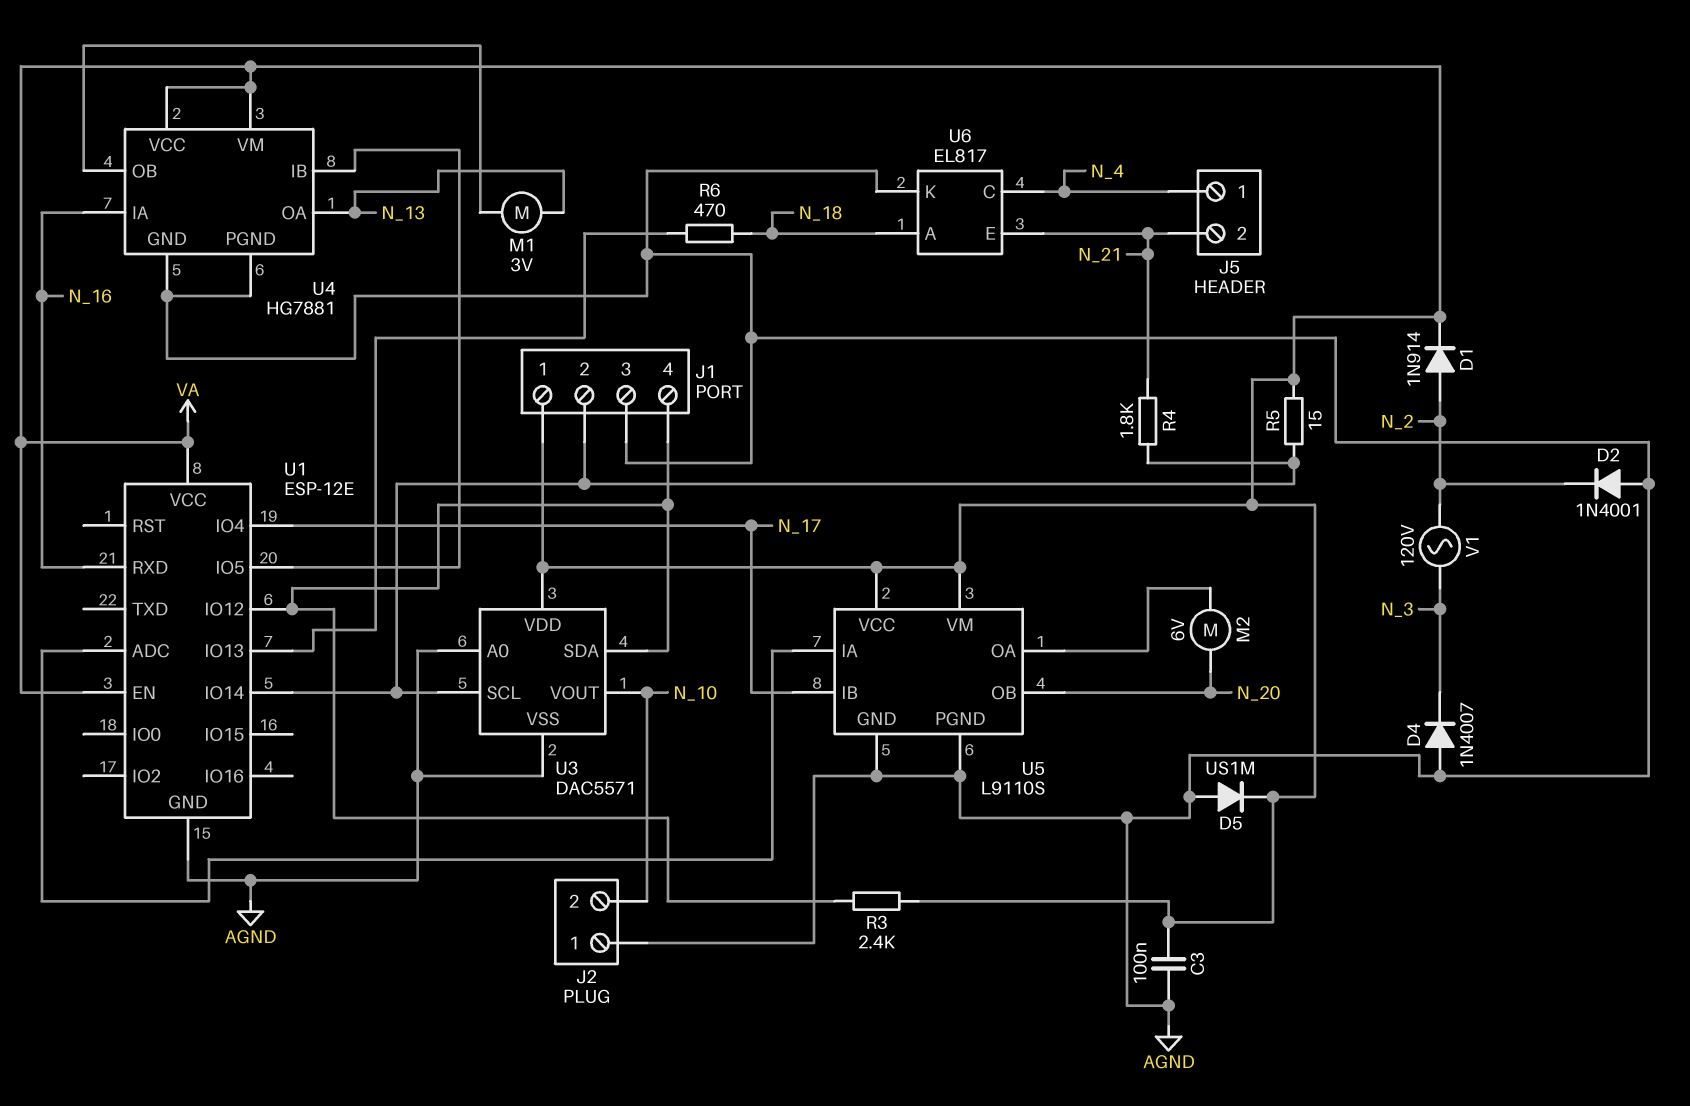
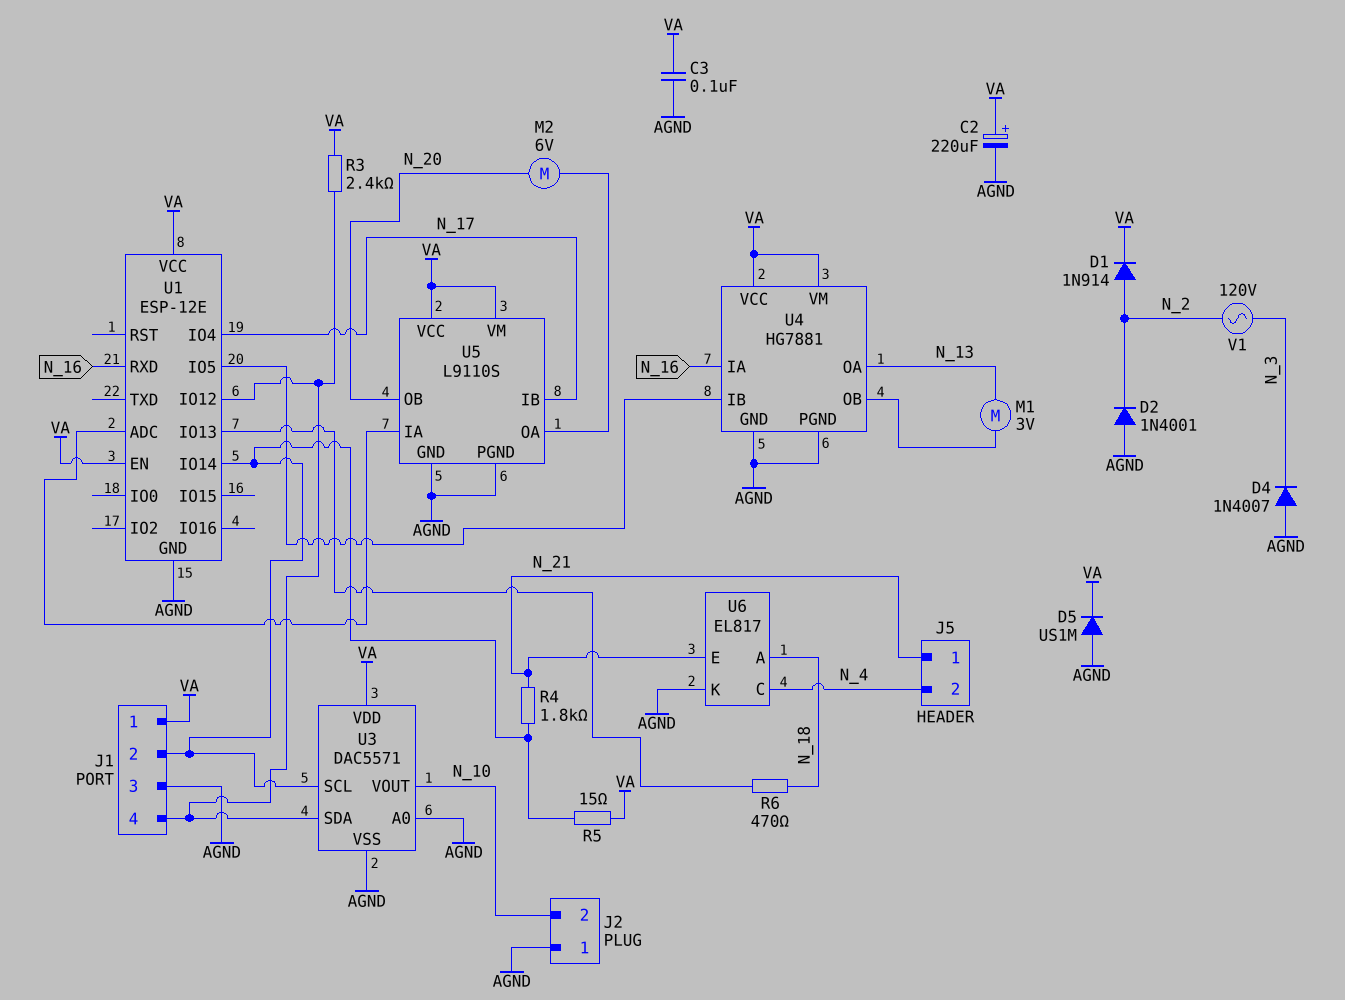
C2: none -> 220uF (plus VA, minus AGND)
J5 pin 1: N_4 -> N_21
J5 pin 2: N_21 -> N_4

